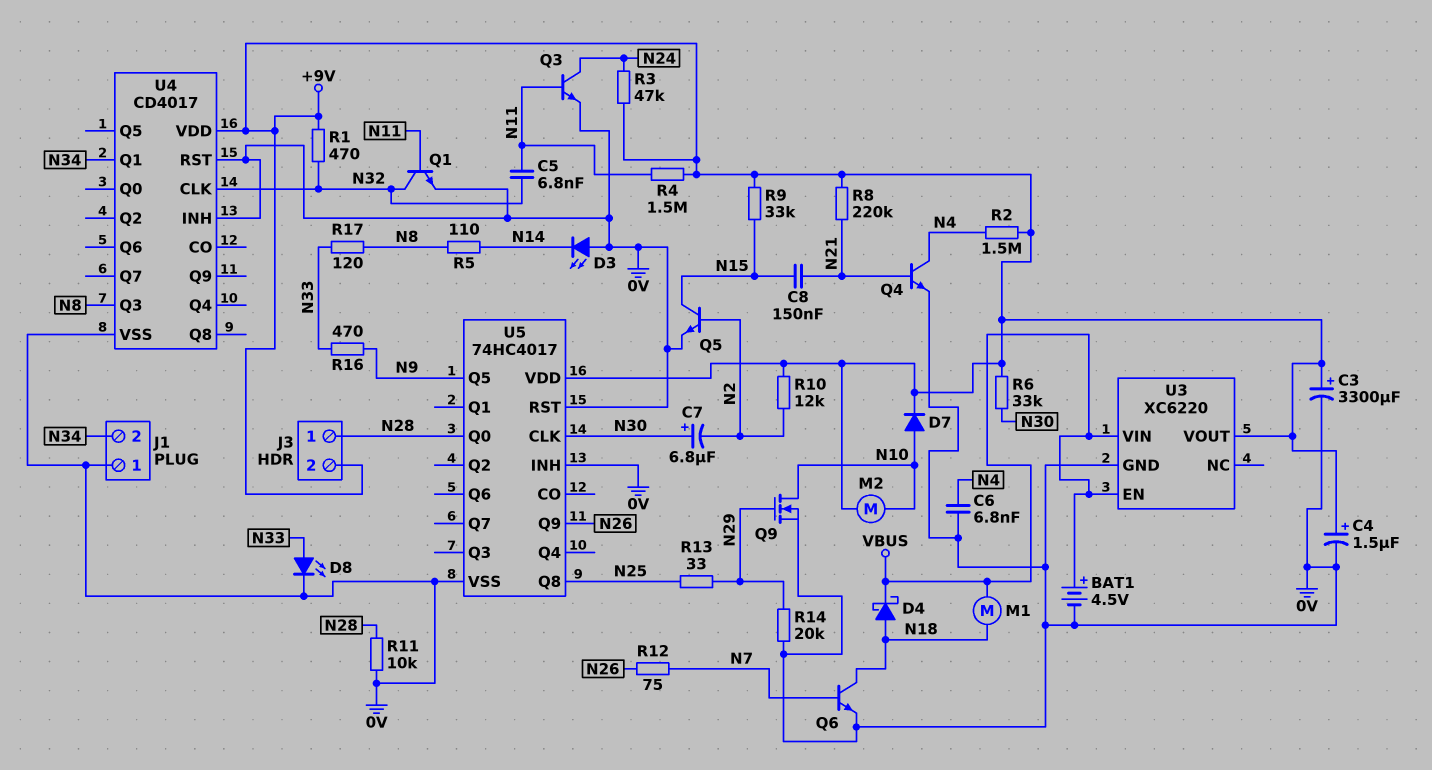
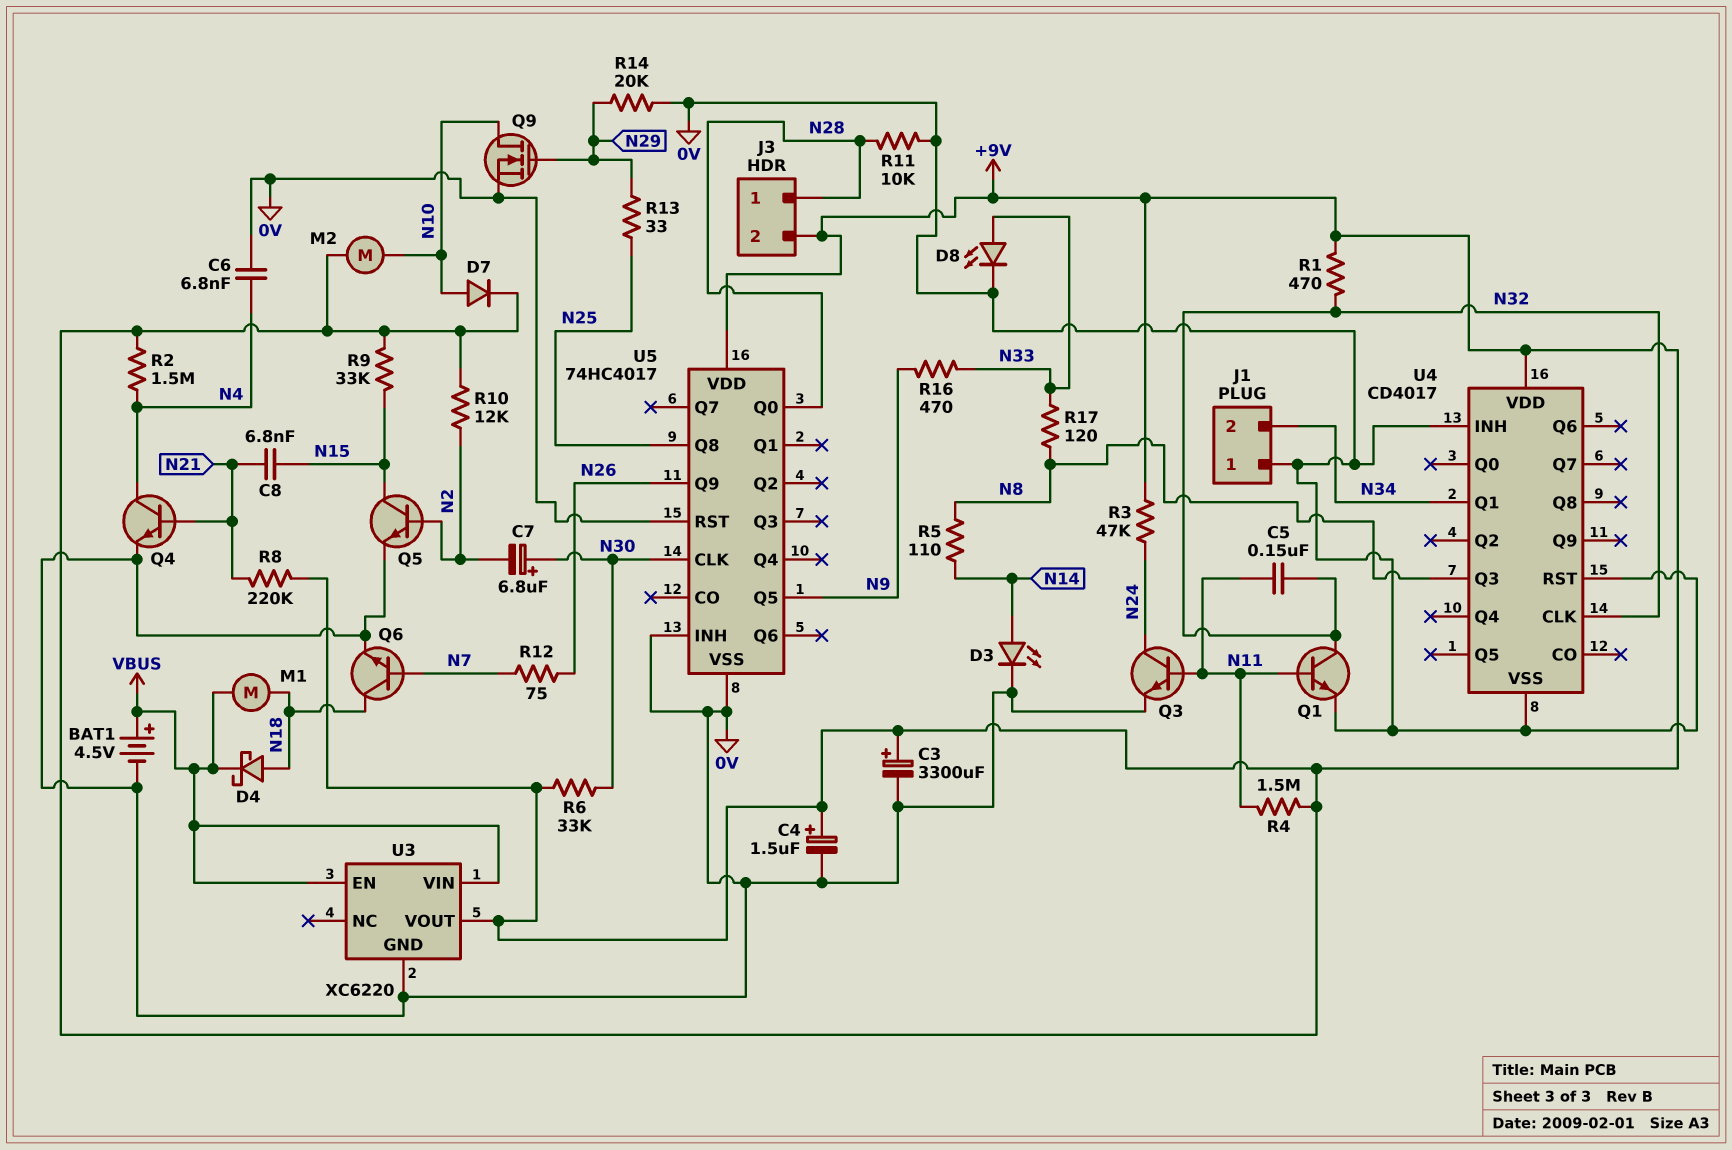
C5: 6.8nF (N11, N32) -> 150nF (N11, N32)
C8: 150nF (N15, N21) -> 6.8nF (N15, N21)
D3: LED (A 0V, K N14) -> LED (A N14, K 0V)

